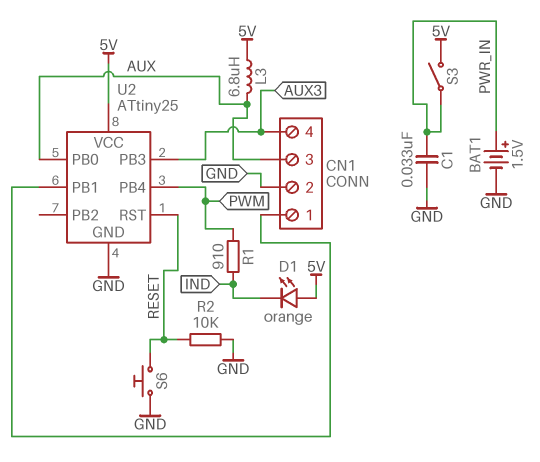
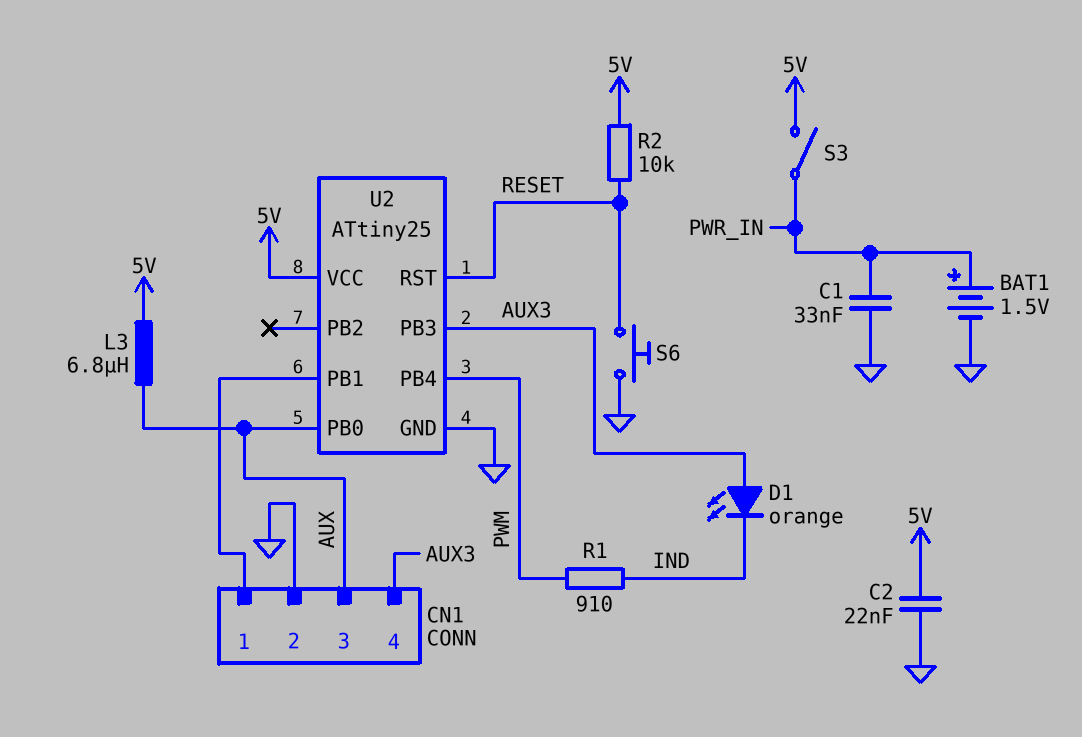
C2: none -> 22nF (5V, GND)
D1: LED orange (A 5V, K IND) -> LED orange (A AUX3, K IND)
R2: 10k (GND, RESET) -> 10k (5V, RESET)

